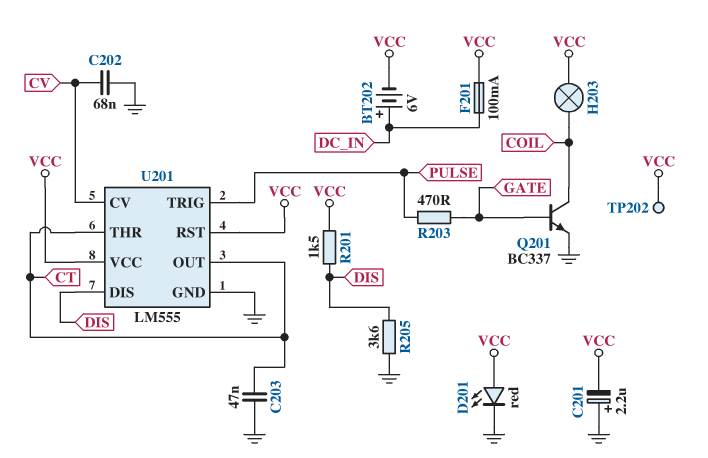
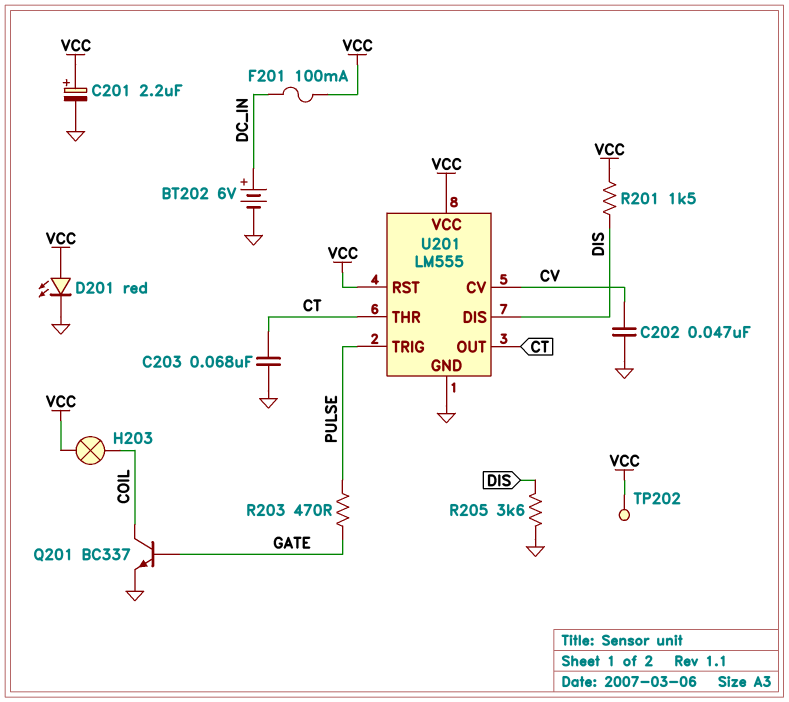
BT202: 6V (plus DC_IN, minus VCC) -> 6V (plus DC_IN, minus GND)
C201: 2.2uF (plus GND, minus VCC) -> 2.2uF (plus VCC, minus GND)
C202: 68nF (CV, GND) -> 47nF (CV, GND)
C203: 47nF (CT, GND) -> 68nF (CT, GND)

